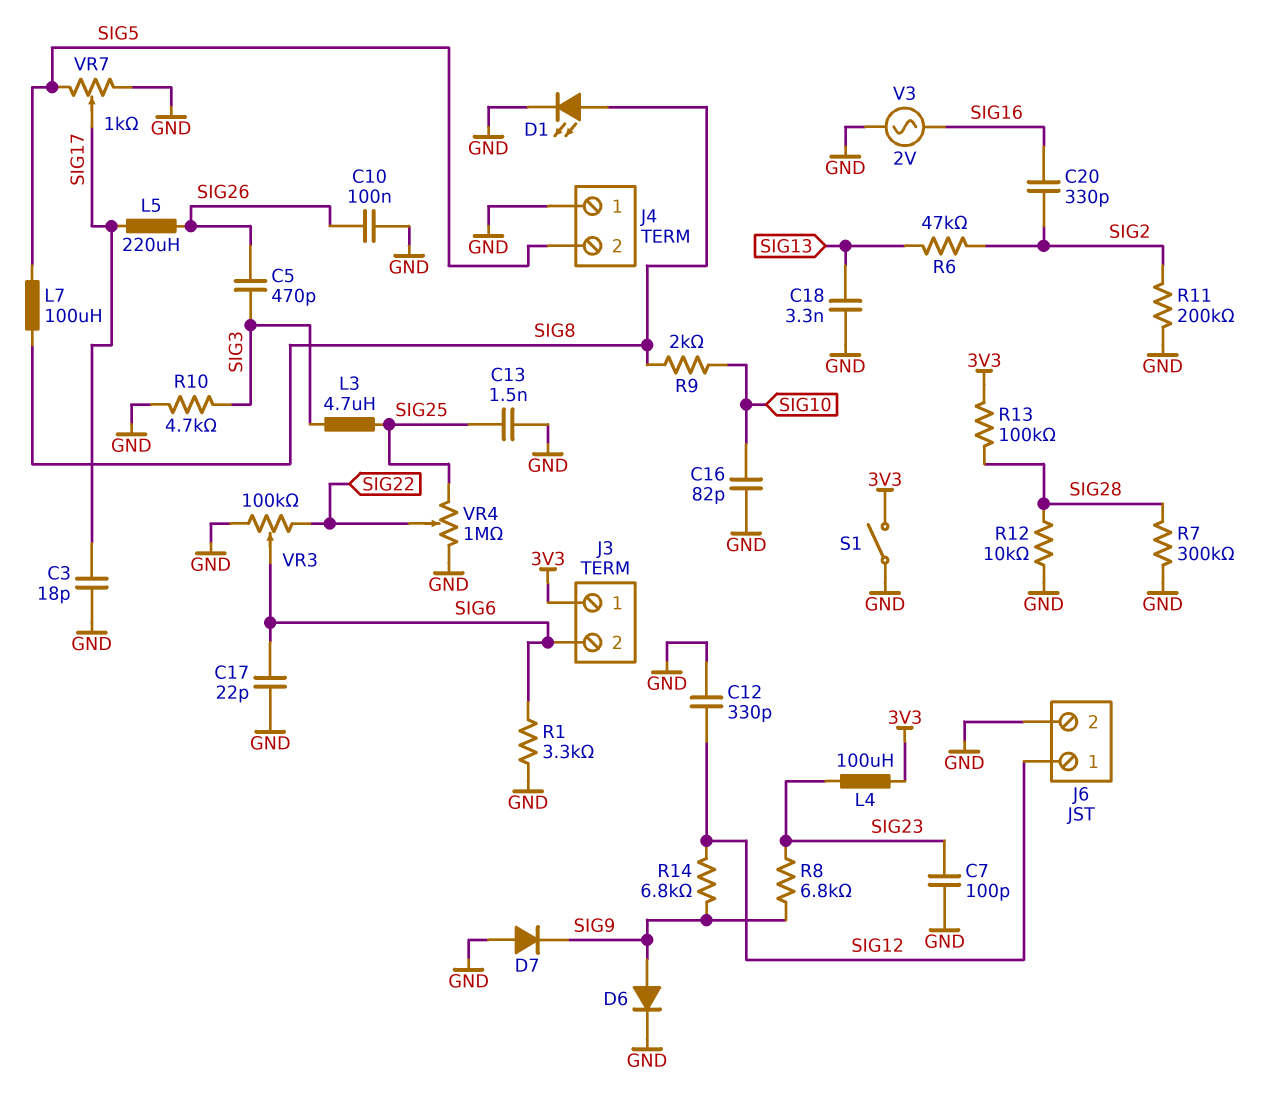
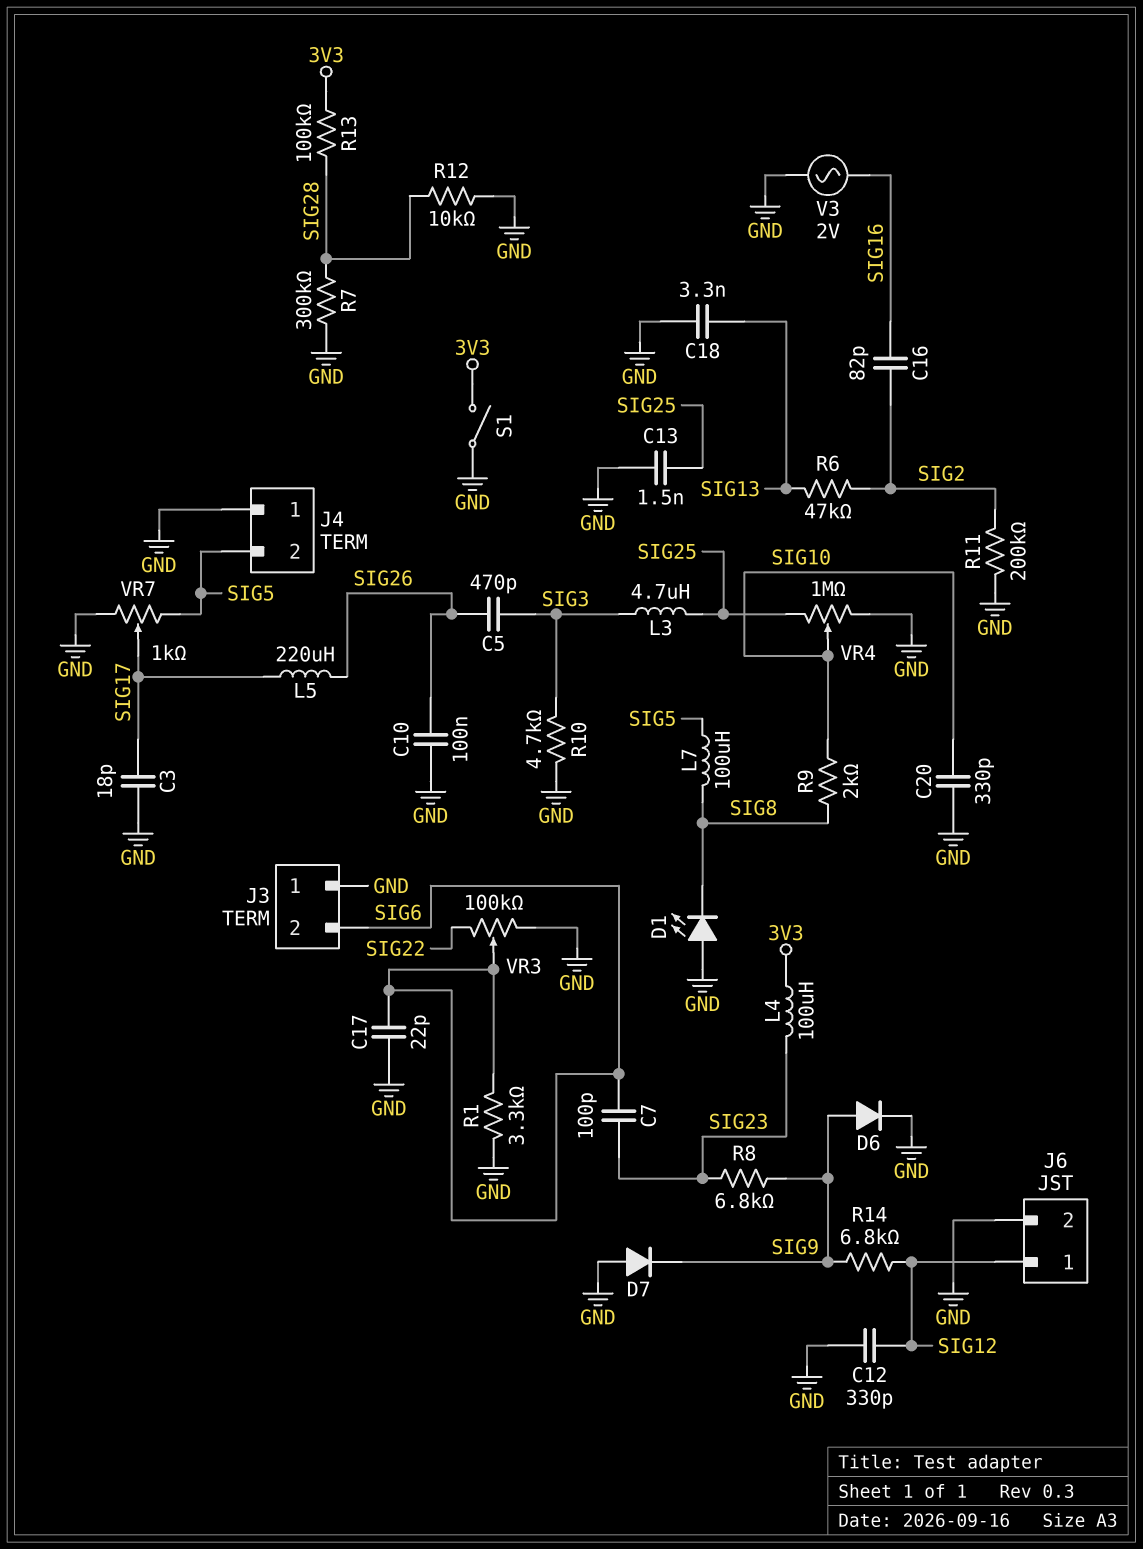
C7: 100pF (GND, SIG23) -> 100pF (SIG6, SIG23)
C16: 82pF (GND, SIG10) -> 82pF (SIG2, SIG16)
C20: 330pF (SIG2, SIG16) -> 330pF (GND, SIG10)
D1: LED (A SIG8, K GND) -> LED (A GND, K SIG8)
J3 pin 1: 3V3 -> GND
VR4: 1M (GND, SIG25, wiper SIG22) -> 1M (GND, SIG25, wiper SIG10)

